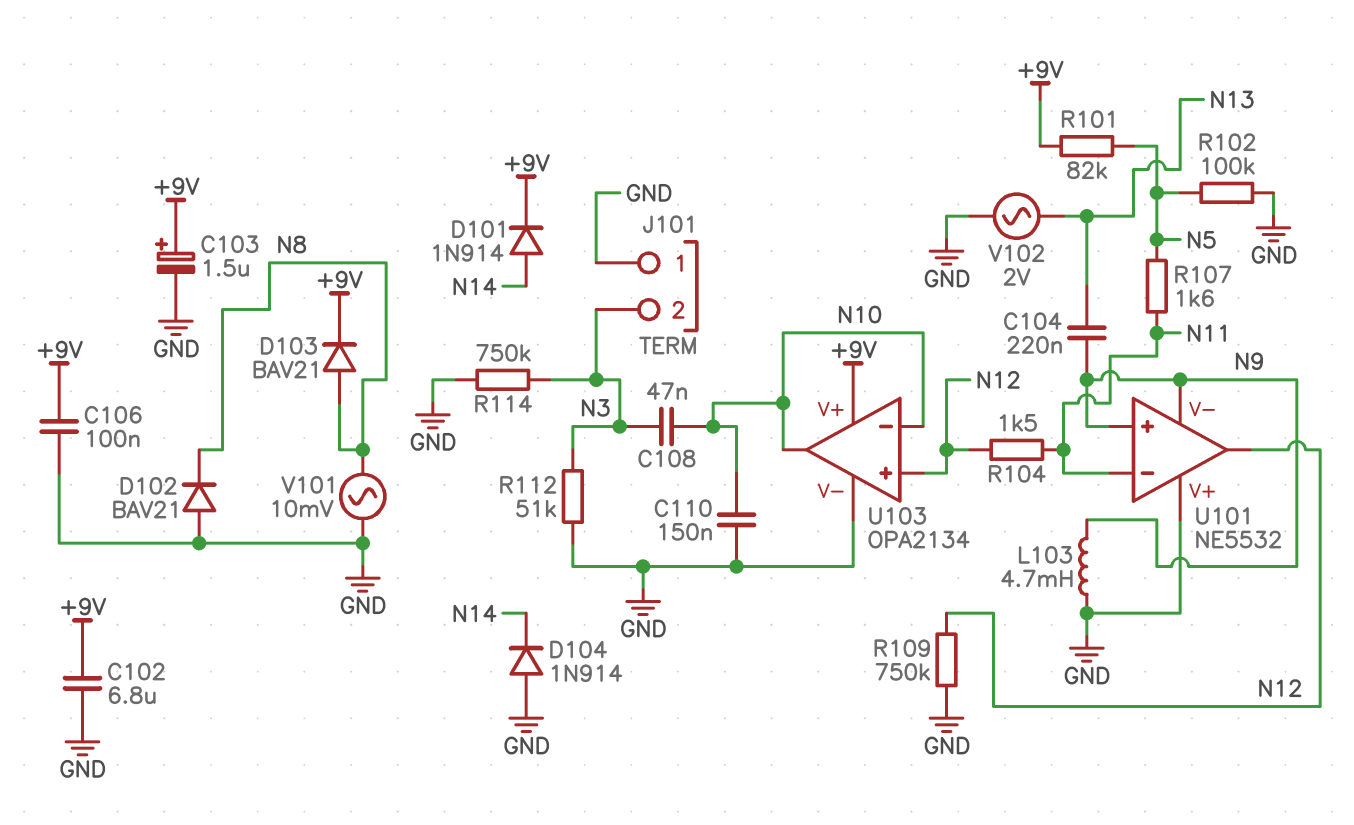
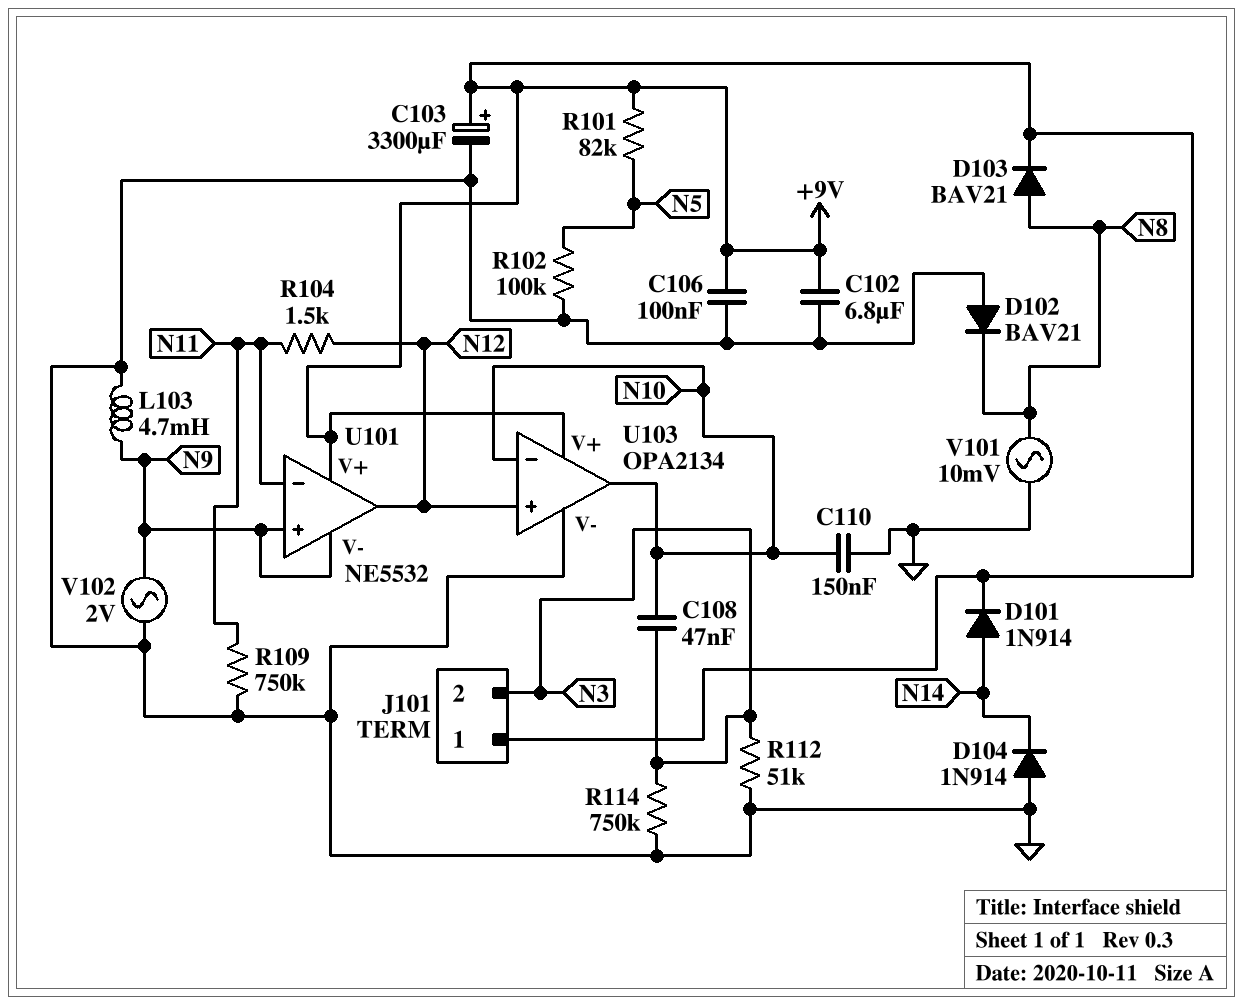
C103: 1.5uF (plus +9V, minus GND) -> 3300uF (plus +9V, minus GND)
C104: 220nF (N9, N13) -> none
J101 pin 1: GND -> +9V
R107: 1.6k (N5, N11) -> none
R109: 750k (GND, N12) -> 750k (GND, N11)
U101 pin V+: GND -> +9V
V102: AC 2V (GND, N13) -> AC 2V (GND, N9)

